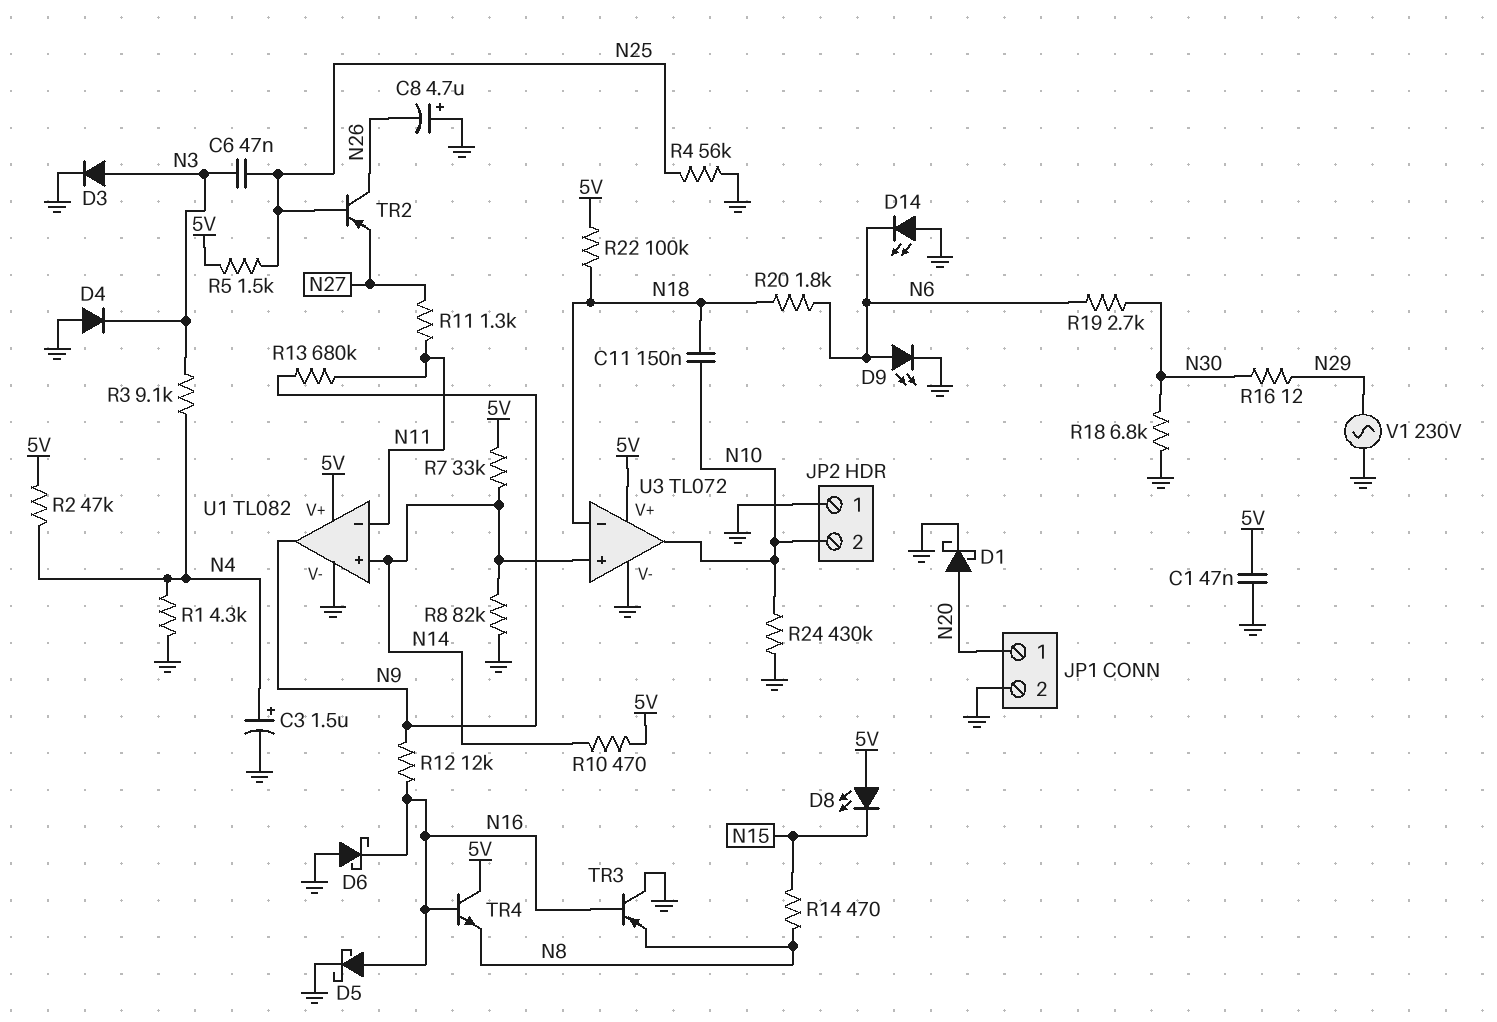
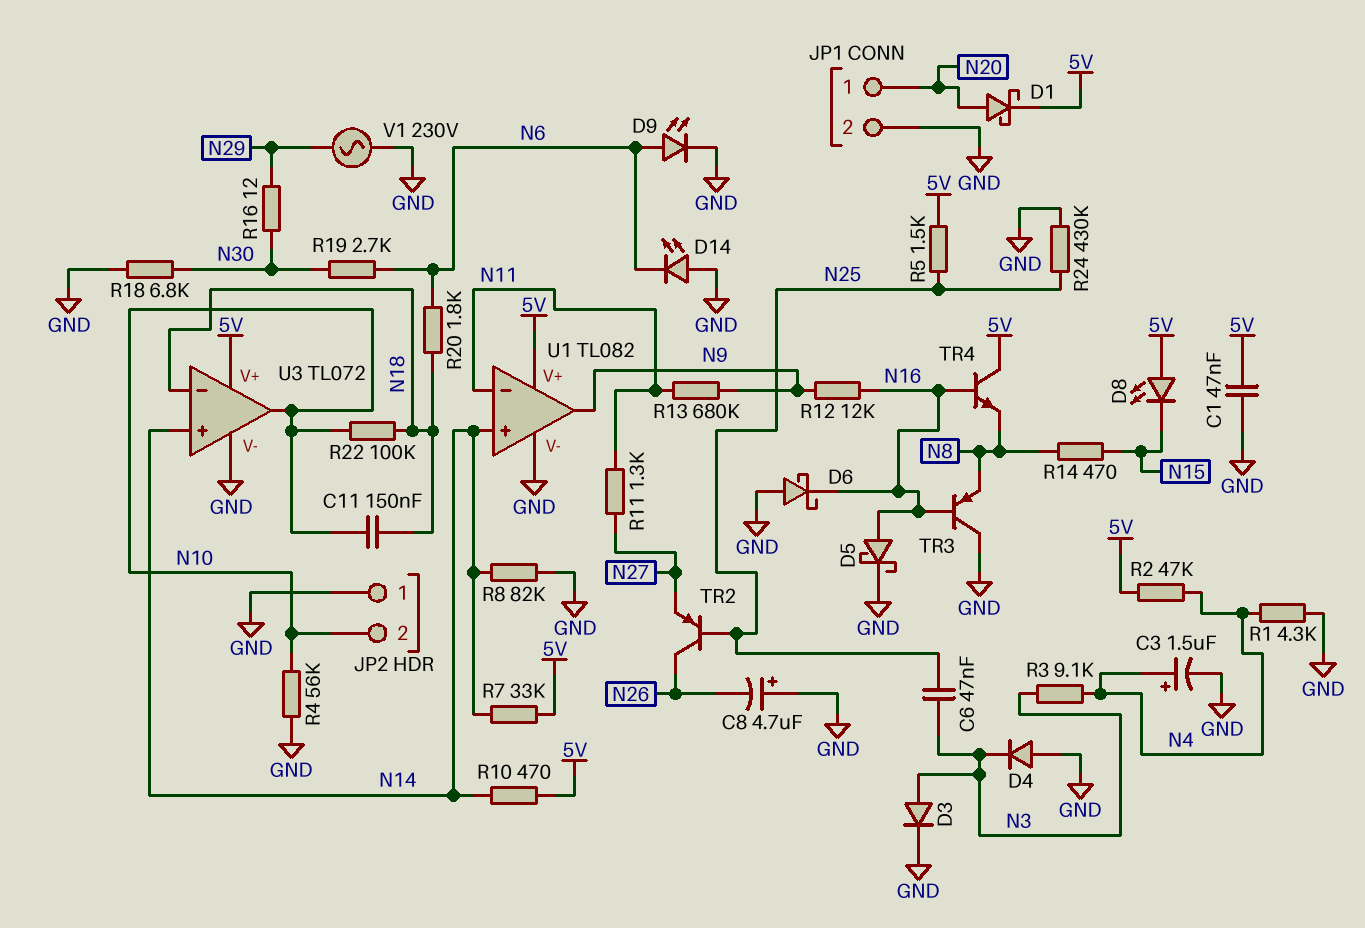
D1: schottky (A N20, K GND) -> schottky (A N20, K 5V)
R4: 56k (GND, N25) -> 56k (GND, N10)
R22: 100k (5V, N18) -> 100k (N10, N18)
R24: 430k (GND, N10) -> 430k (GND, N25)

